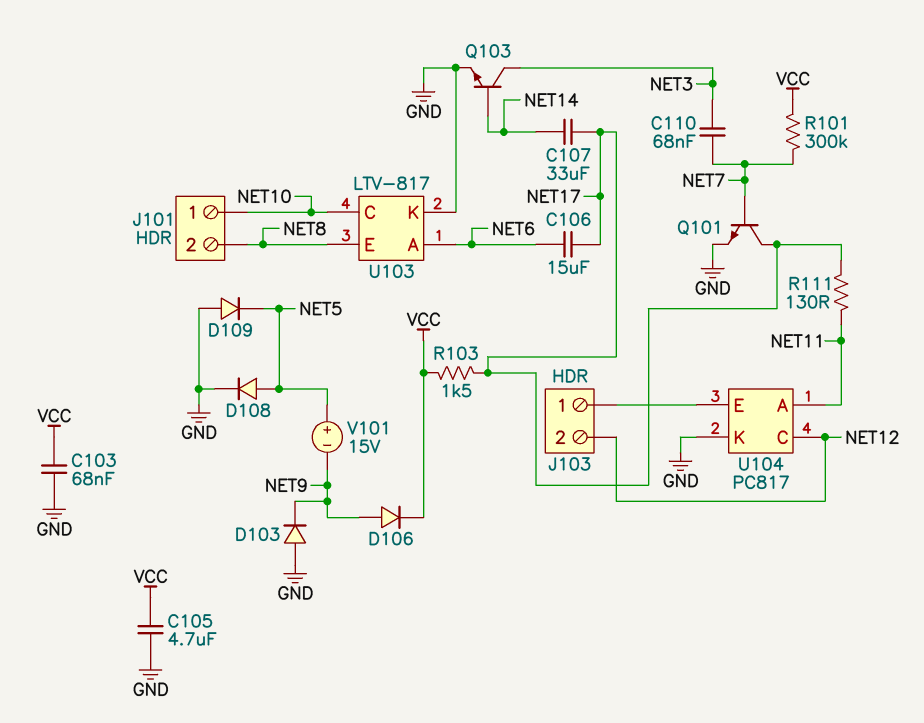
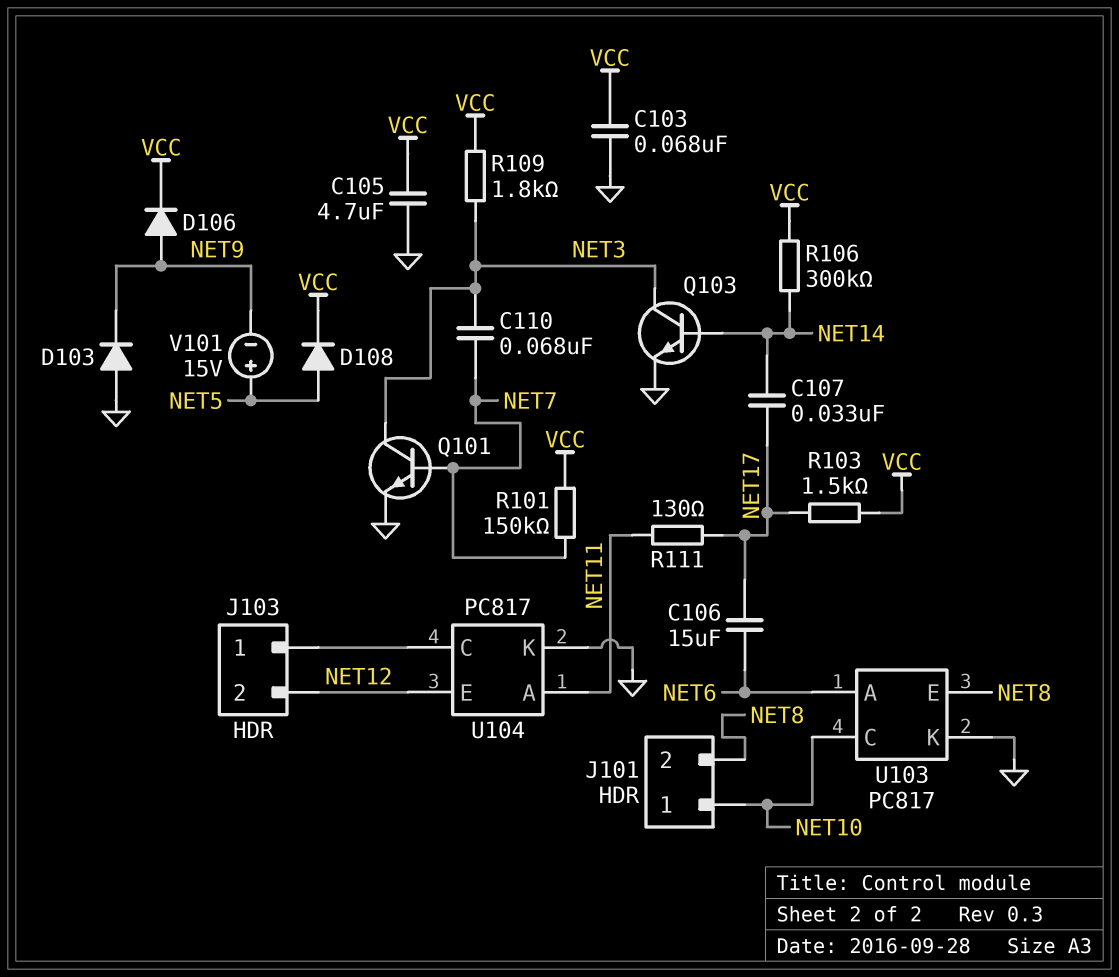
C107: 33uF (NET14, NET17) -> 33nF (NET14, NET17)
D108: diode (A NET5, K GND) -> diode (A NET5, K VCC)
D109: diode (A GND, K NET5) -> none
Q101: NPN (B NET7, C NET17, E GND) -> NPN (B NET7, C NET3, E GND)
R101: 300k (NET7, VCC) -> 150k (NET7, VCC)
R106: none -> 300k (NET14, VCC)
R109: none -> 1.8k (NET3, VCC)
U103: LTV-817 -> PC817
U104 pin C: NET12 -> J103/1
U104 pin E: J103/1 -> NET12

